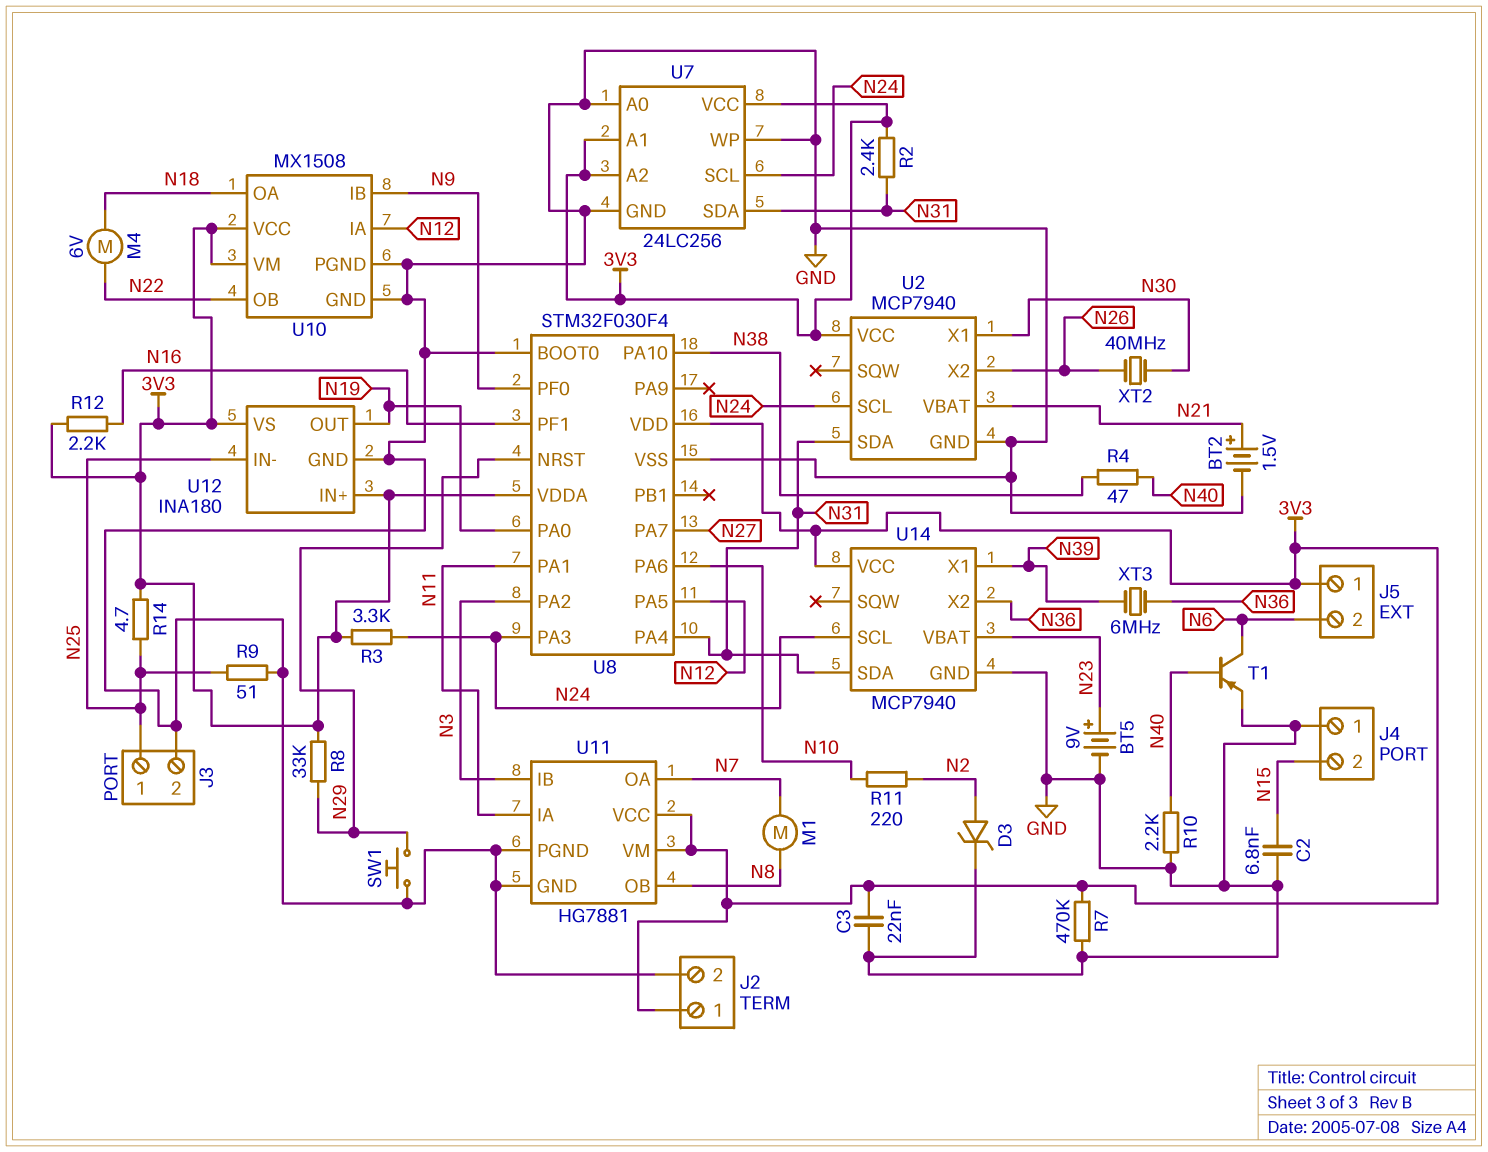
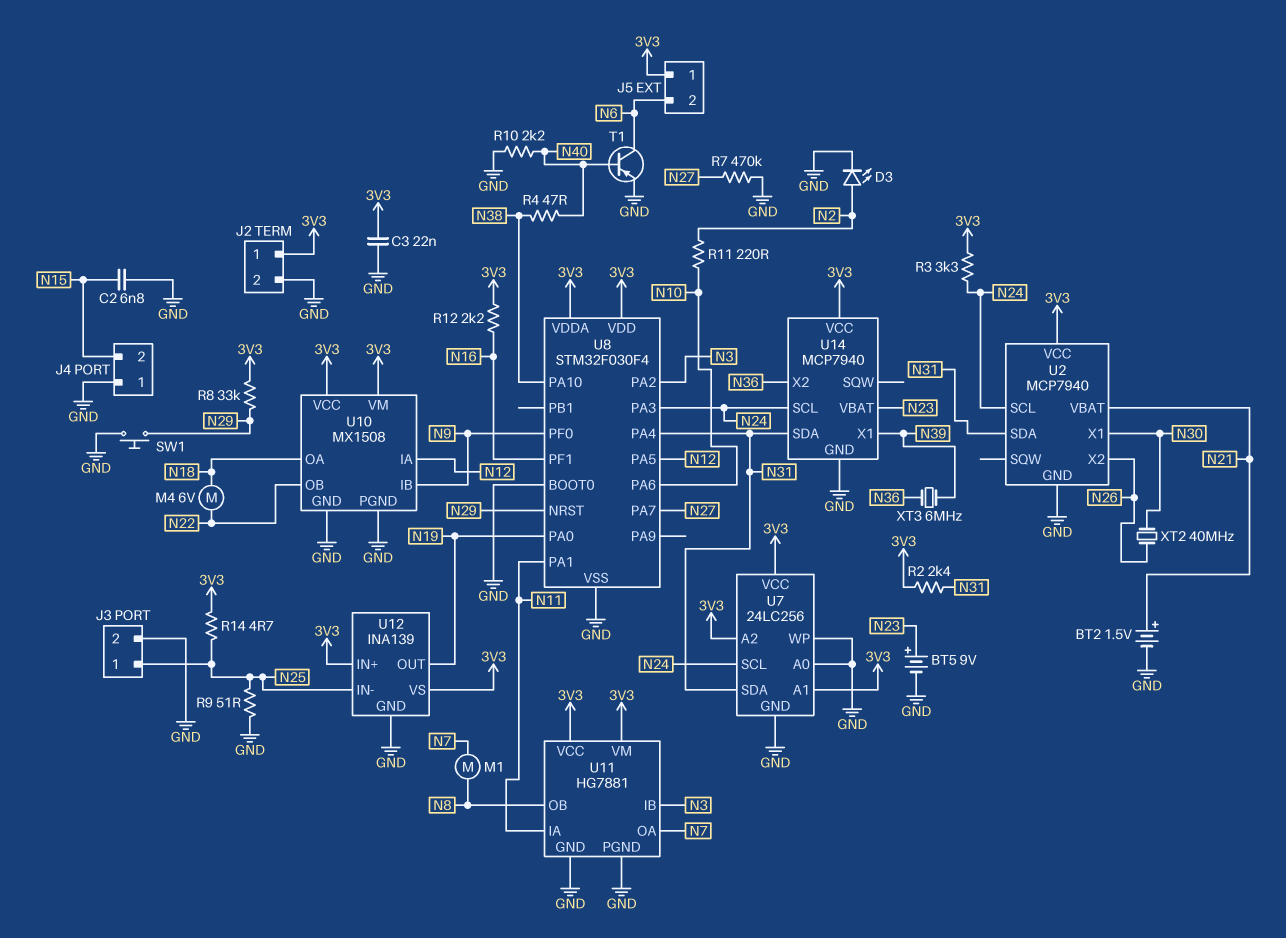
D3: zener (A N2, K GND) -> LED (A N2, K GND)
R7: 470k (3V3, GND) -> 470k (GND, N27)
U12: INA180 -> INA139

